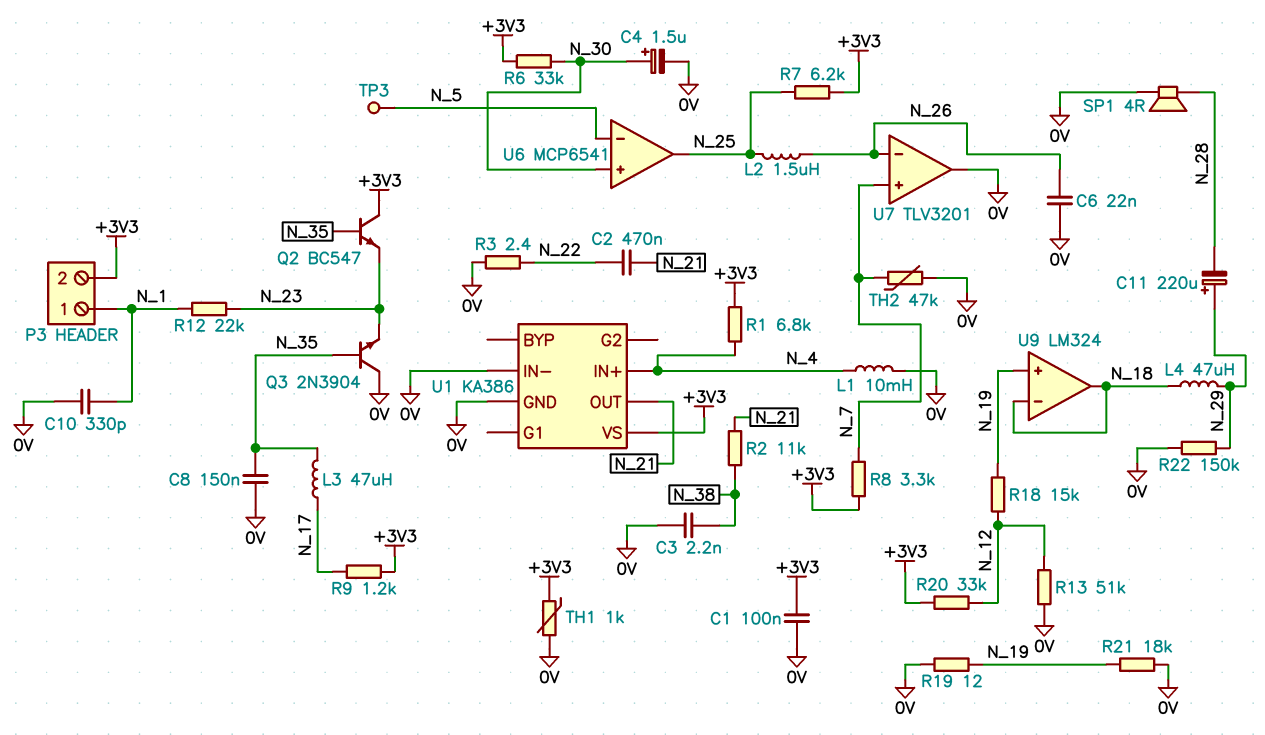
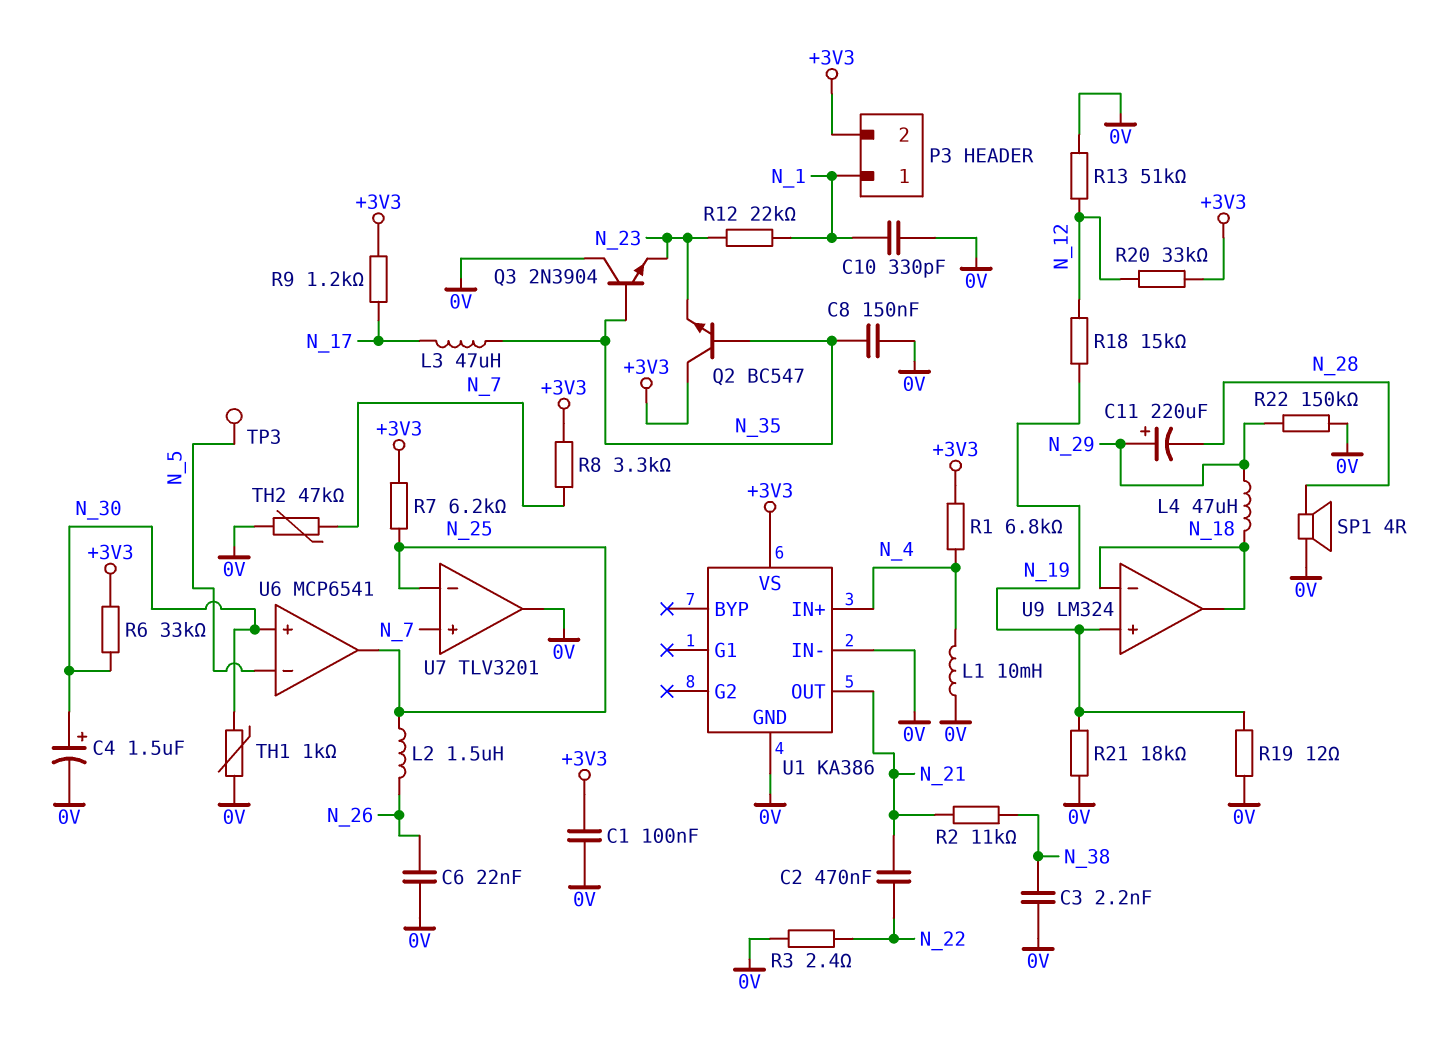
TH1: 1k (+3V3, 0V) -> 1k (0V, N_30)
U7 pin in-: N_26 -> N_25

